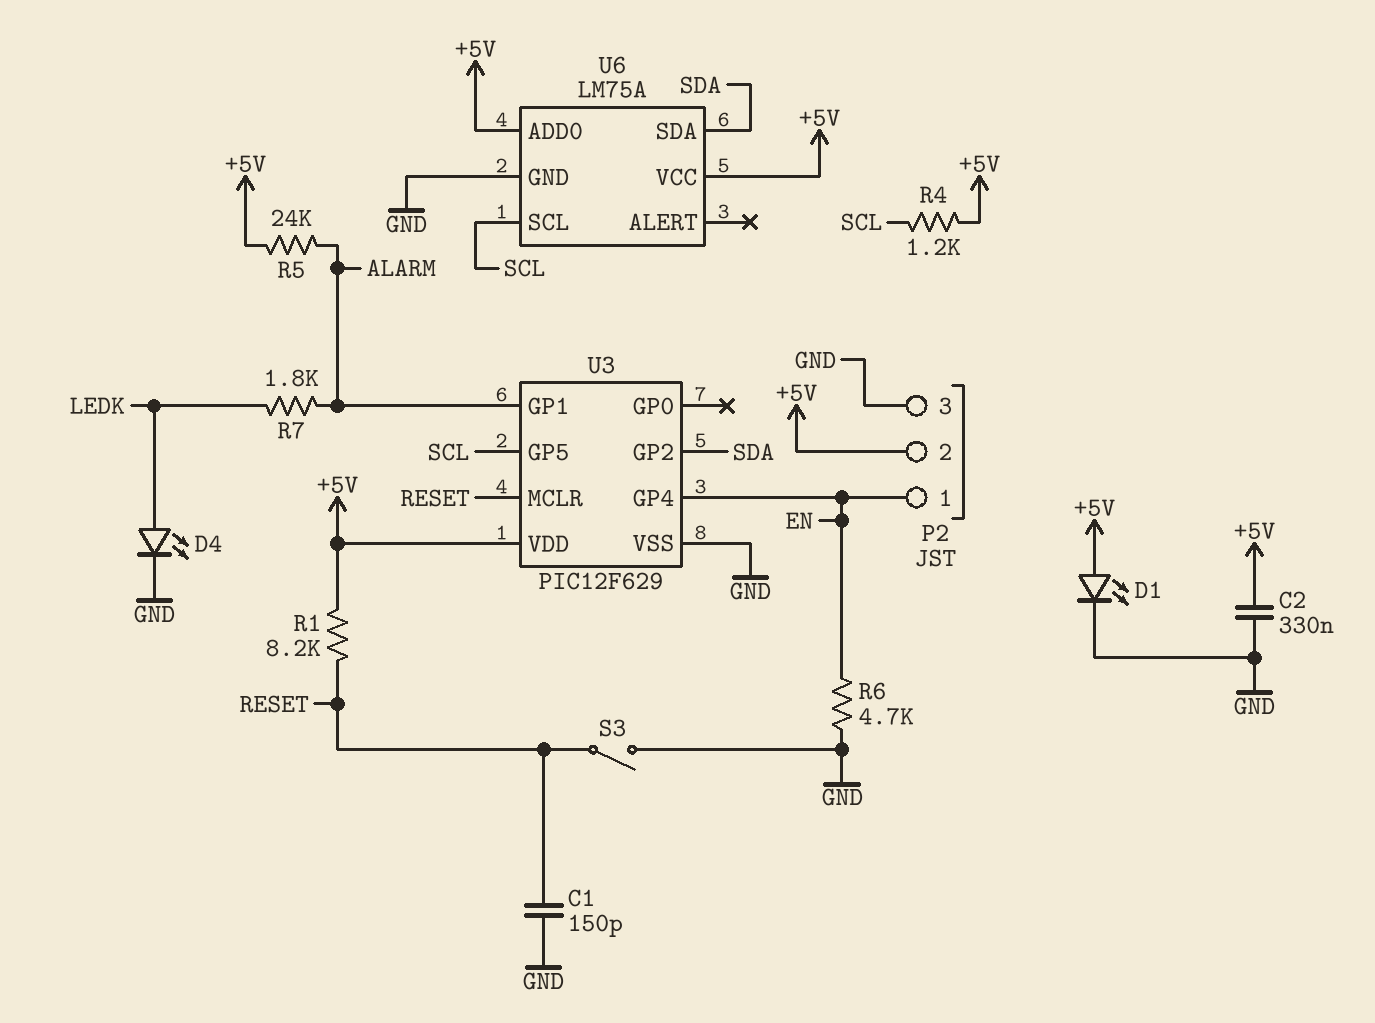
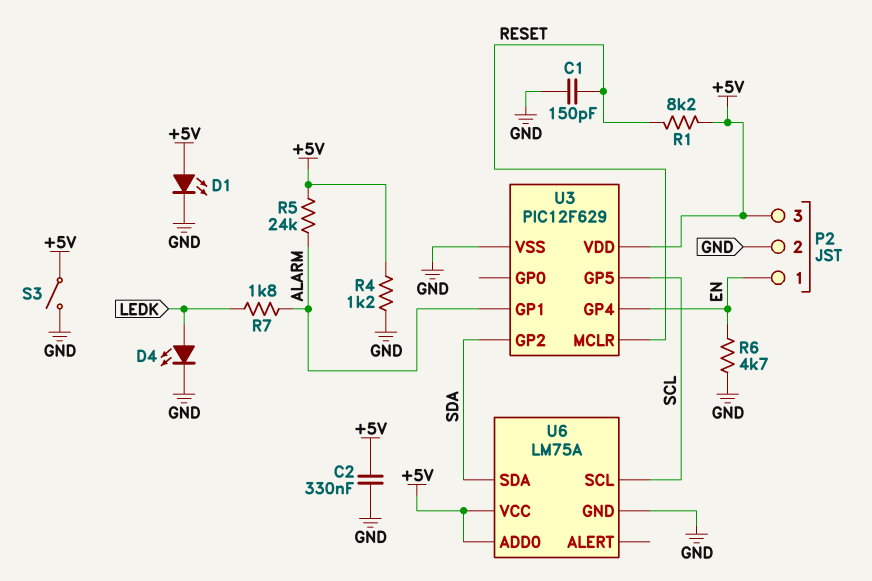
P2 pin 2: +5V -> GND
P2 pin 3: GND -> +5V
R4: 1.2k (+5V, SCL) -> 1.2k (+5V, GND)
S3: switch (GND, RESET) -> switch (+5V, GND)

